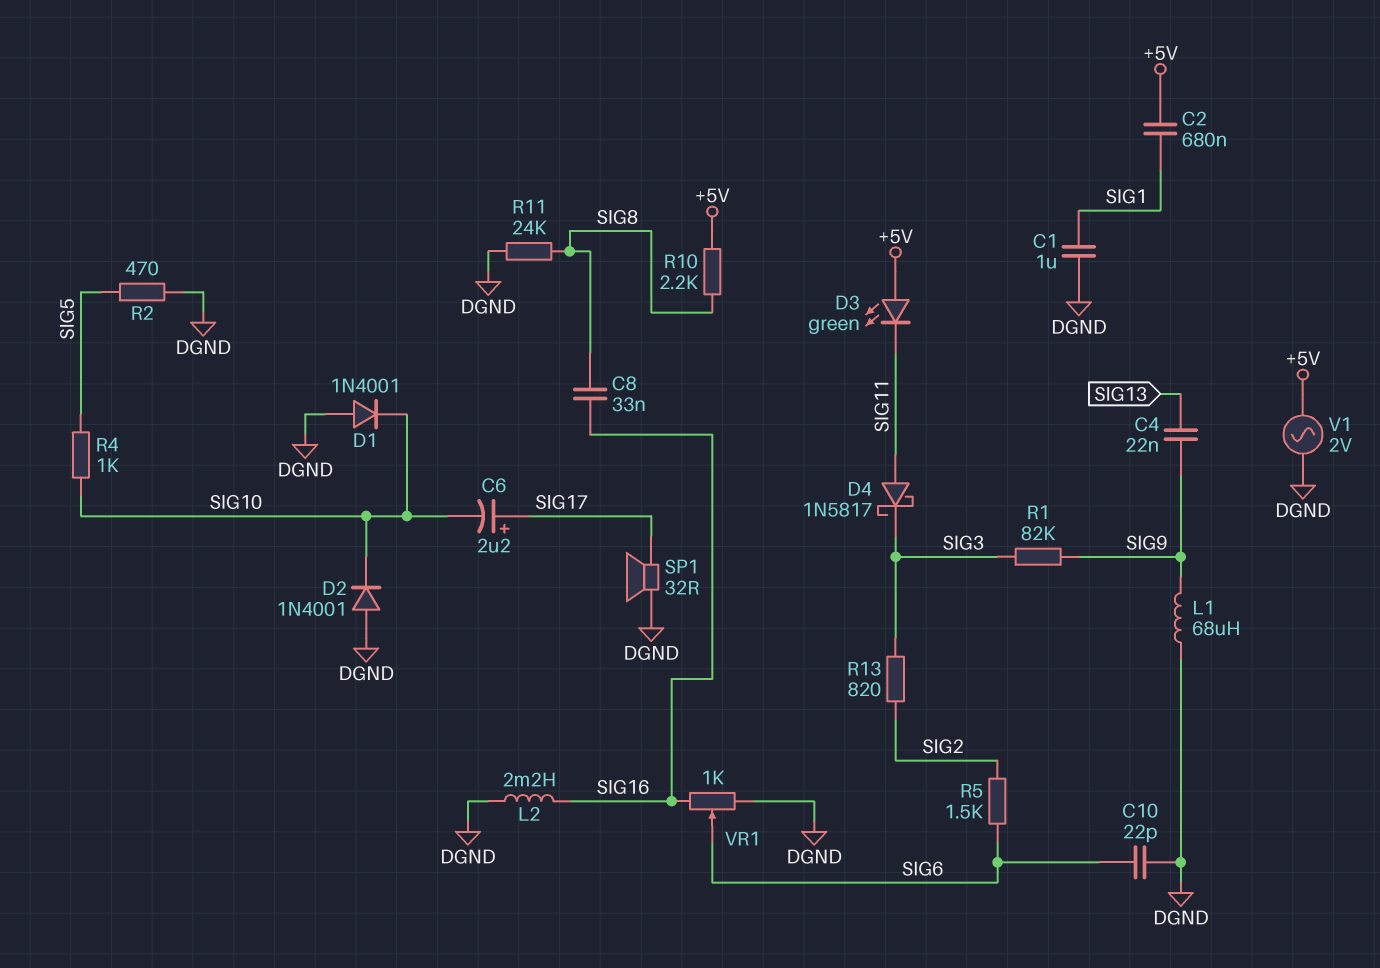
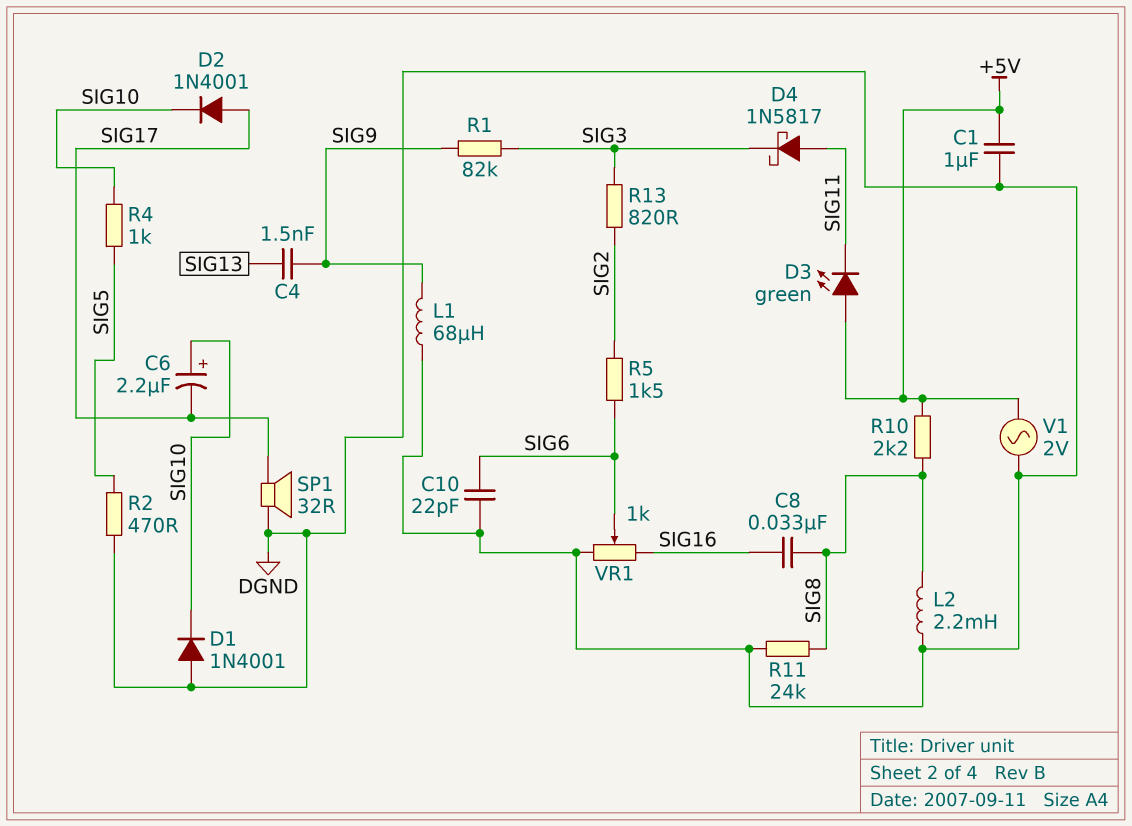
C1: 1uF (DGND, SIG1) -> 1uF (+5V, DGND)
C2: 680nF (+5V, SIG1) -> none
C4: 22nF (SIG9, SIG13) -> 1.5nF (SIG9, SIG13)
C6: 2.2uF (plus SIG17, minus SIG10) -> 2.2uF (plus SIG10, minus SIG17)
D2: diode 1N4001 (A DGND, K SIG10) -> diode 1N4001 (A SIG17, K SIG10)
L2: 2.2mH (DGND, SIG16) -> 2.2mH (DGND, SIG8)

